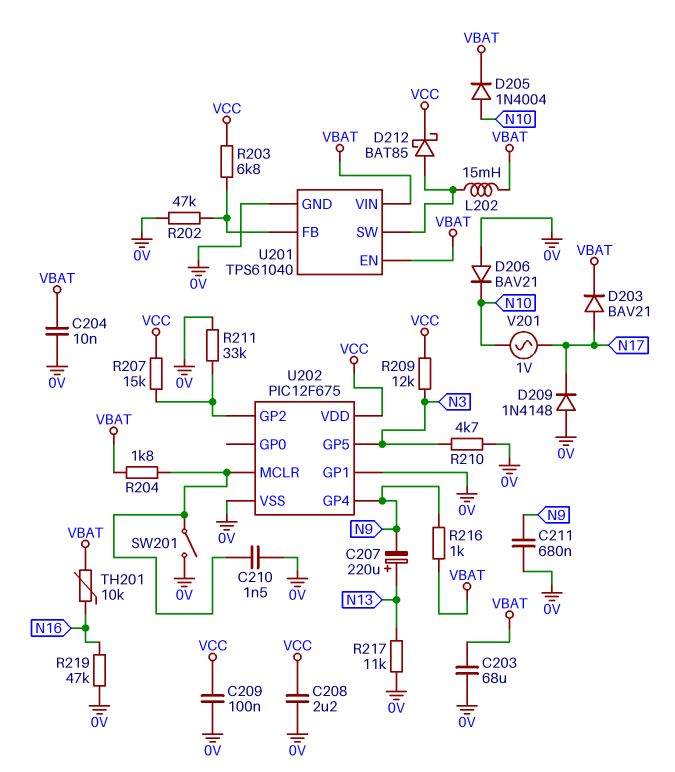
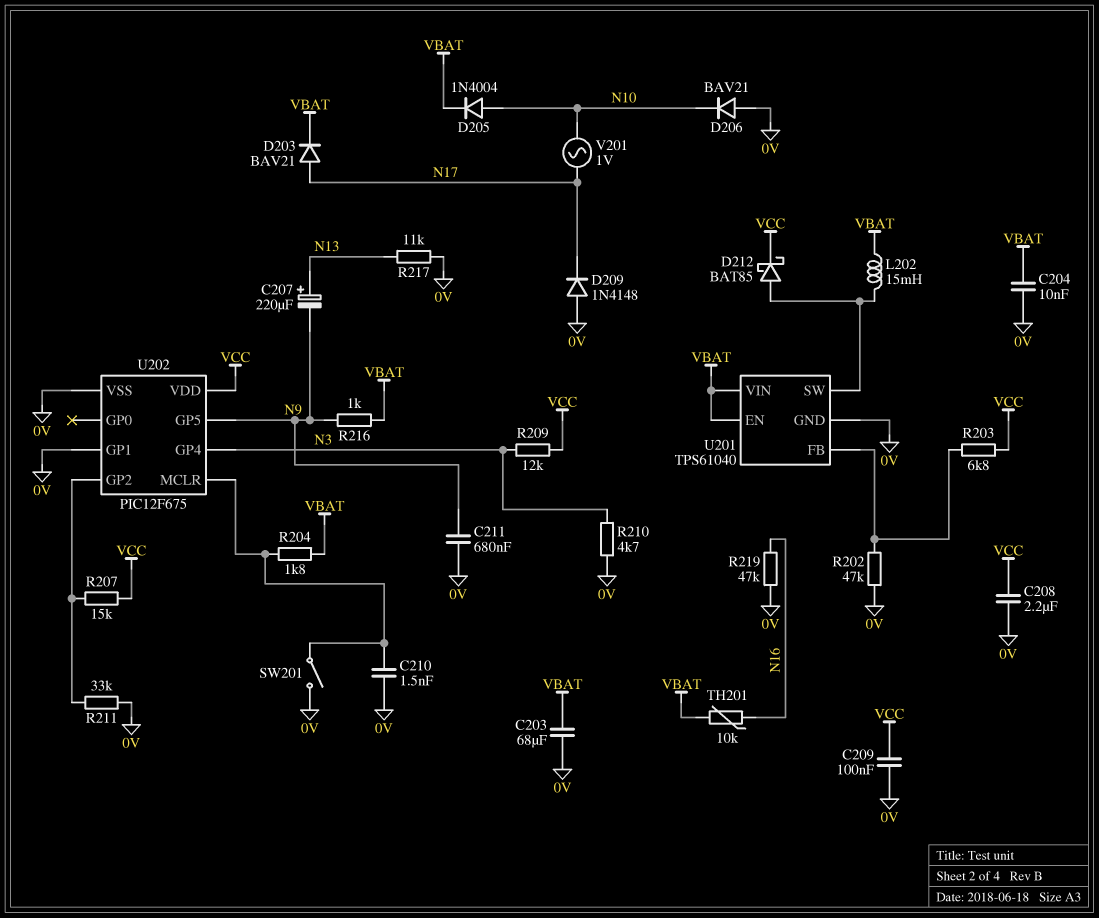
U202 pin GP4: N9 -> N3
U202 pin GP5: N3 -> N9

